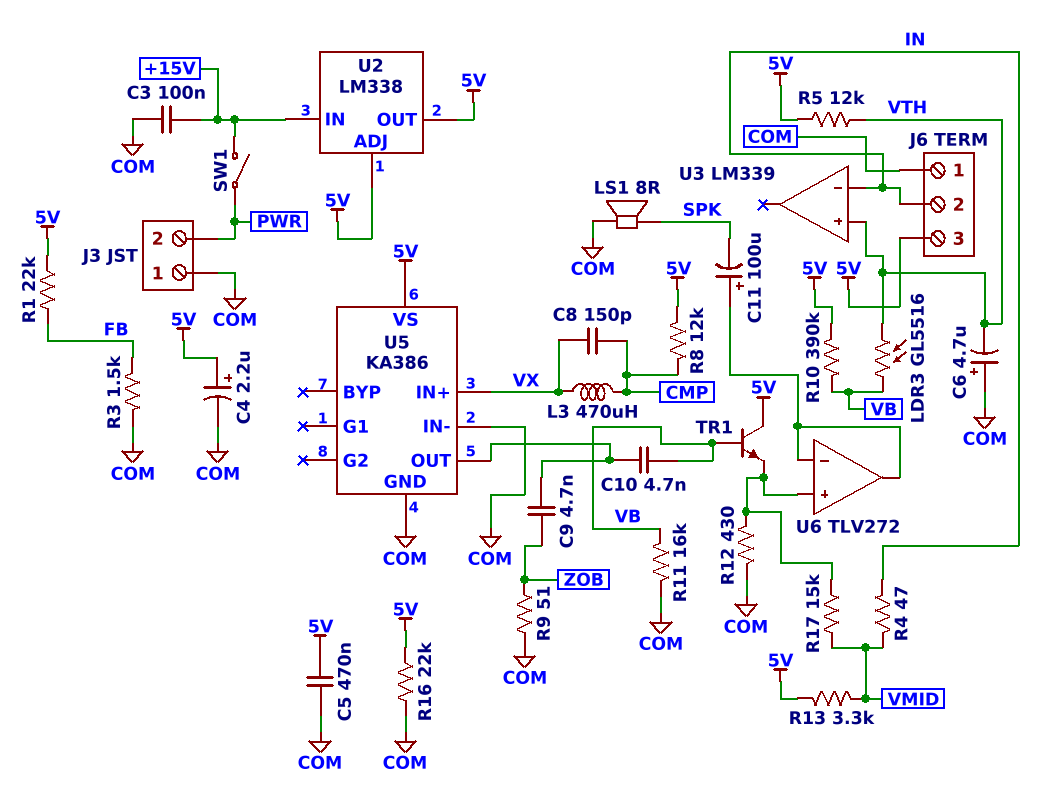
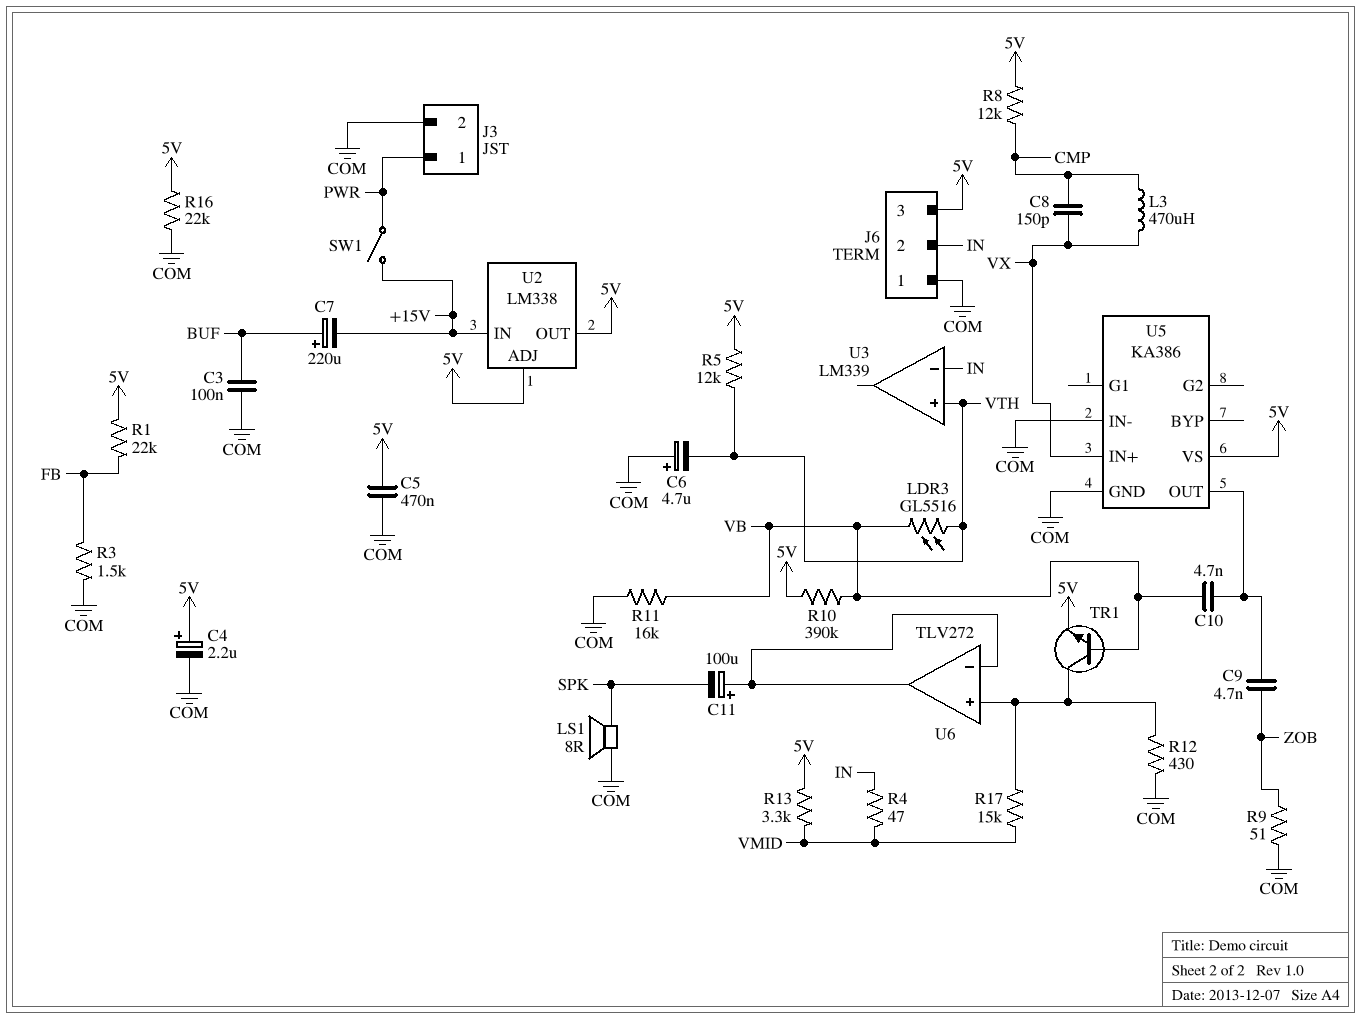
C3: 100nF (+15V, COM) -> 100nF (BUF, COM)
C7: none -> 220uF (plus BUF, minus +15V)
J3 pin 1: COM -> PWR
J3 pin 2: PWR -> COM
TR1: NPN (B VB, C 5V, E U6/in+) -> NPN (B VB, C U6/in+, E 5V)

